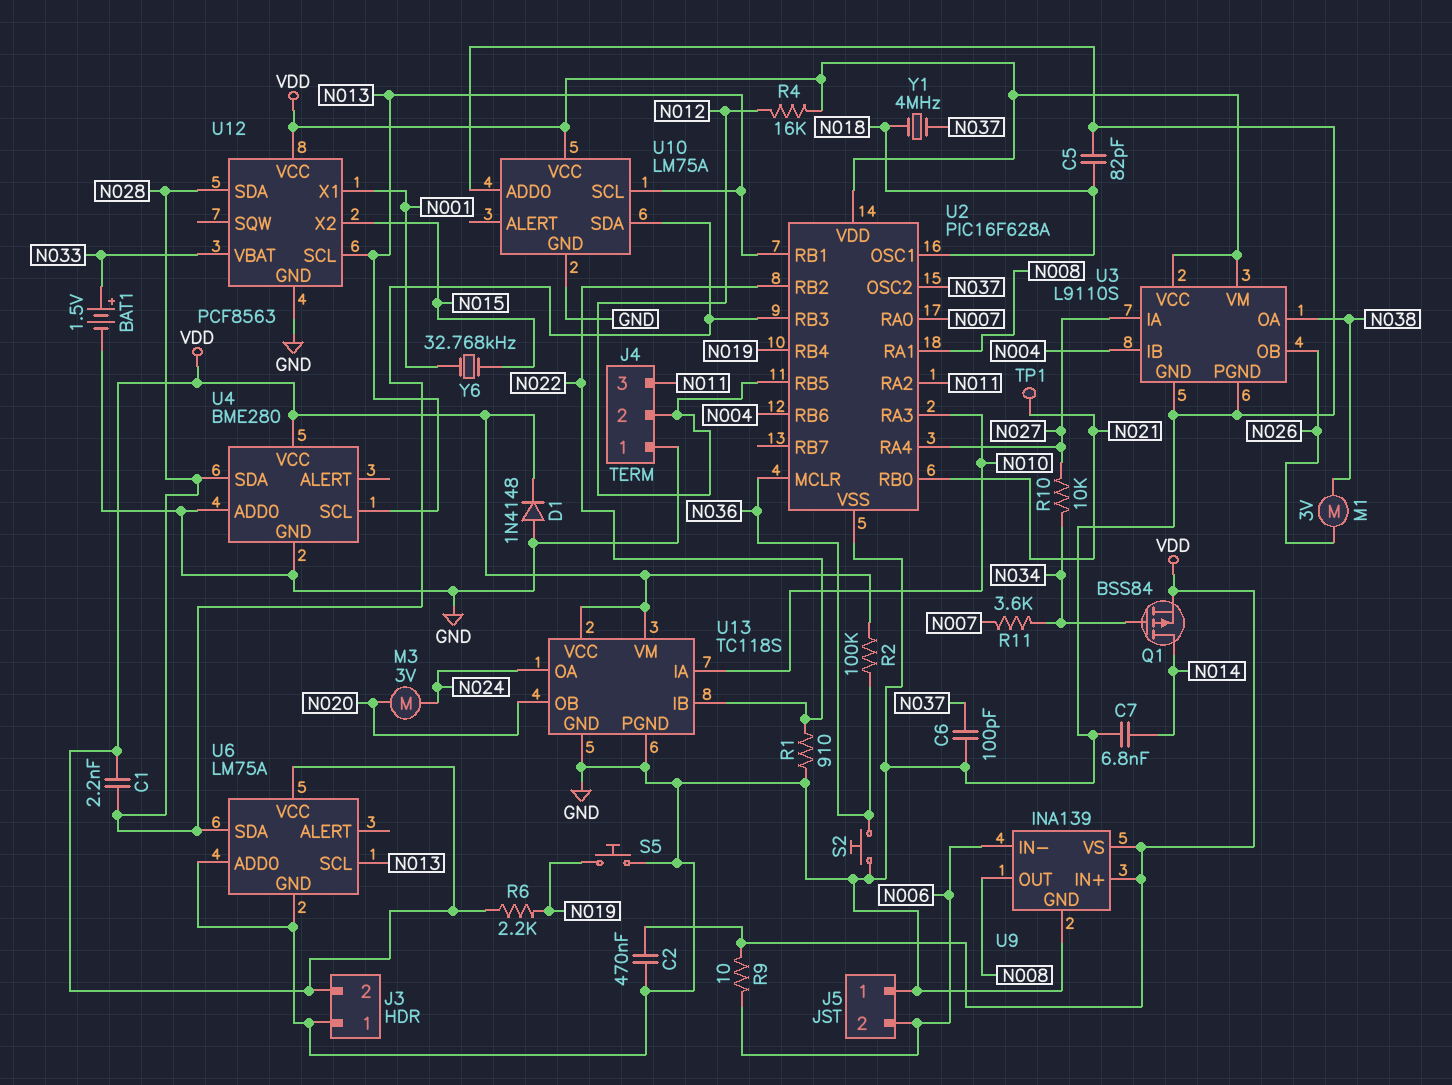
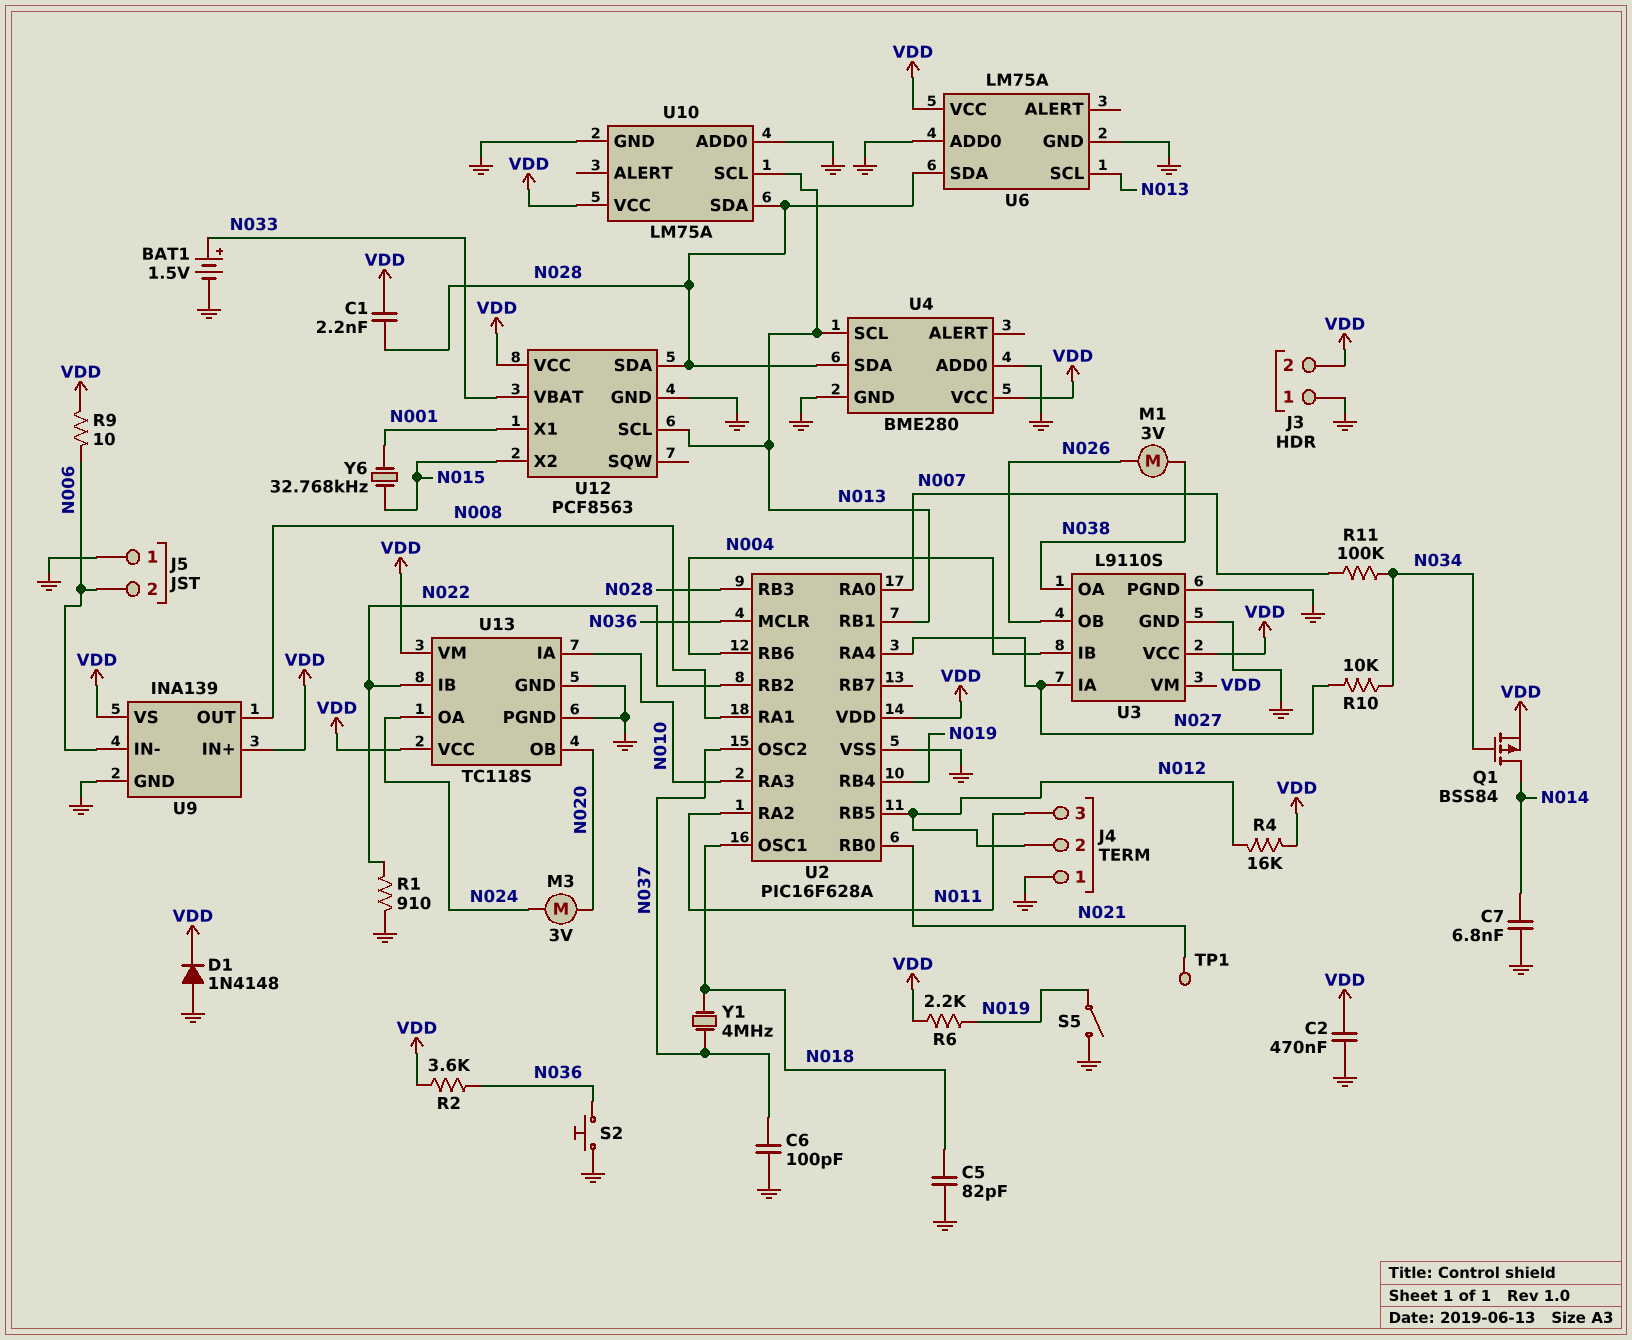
R2: 100k (N036, VDD) -> 3.6k (N036, VDD)
R11: 3.6k (N007, N034) -> 100k (N007, N034)
S5: button (GND, N019) -> switch (GND, N019)

